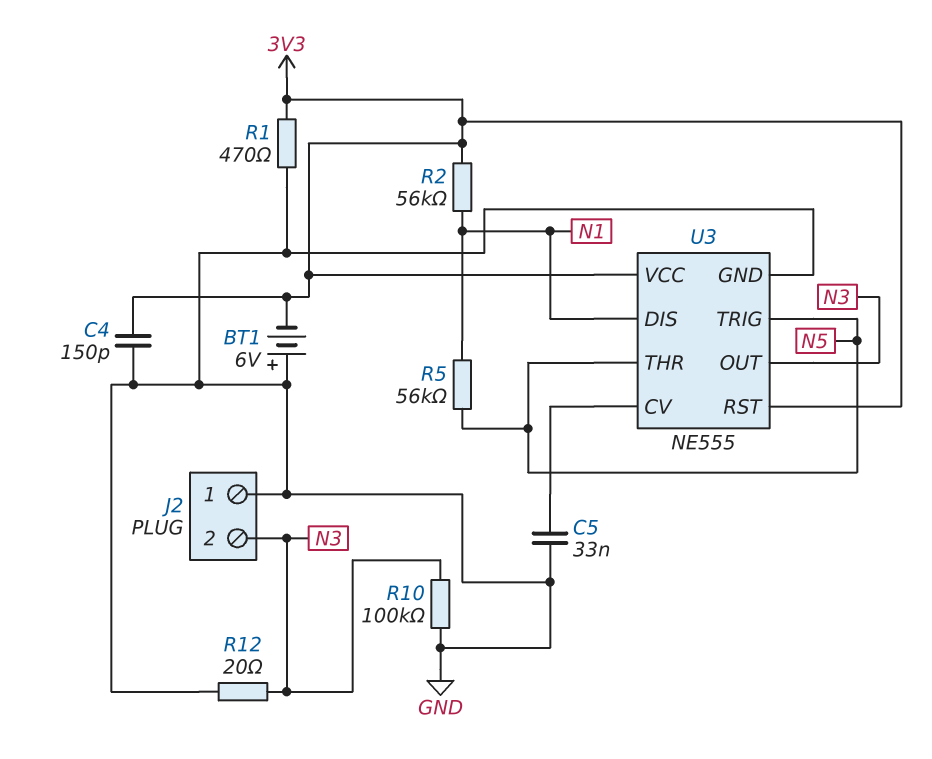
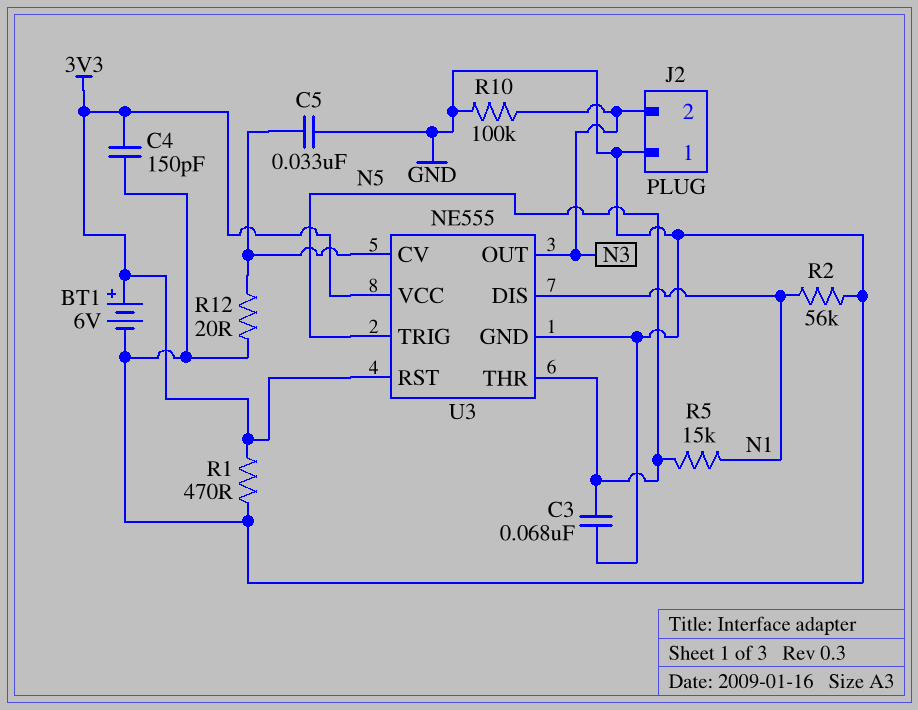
BT1: 6V (plus GND, minus 3V3) -> 6V (plus 3V3, minus GND)
C3: none -> 68nF (GND, N5)
R2: 56k (3V3, N1) -> 56k (GND, N1)
R5: 56k (N1, N5) -> 15k (N1, N5)
R12: 20 (GND, N3) -> 20 (GND, U3/CV)

